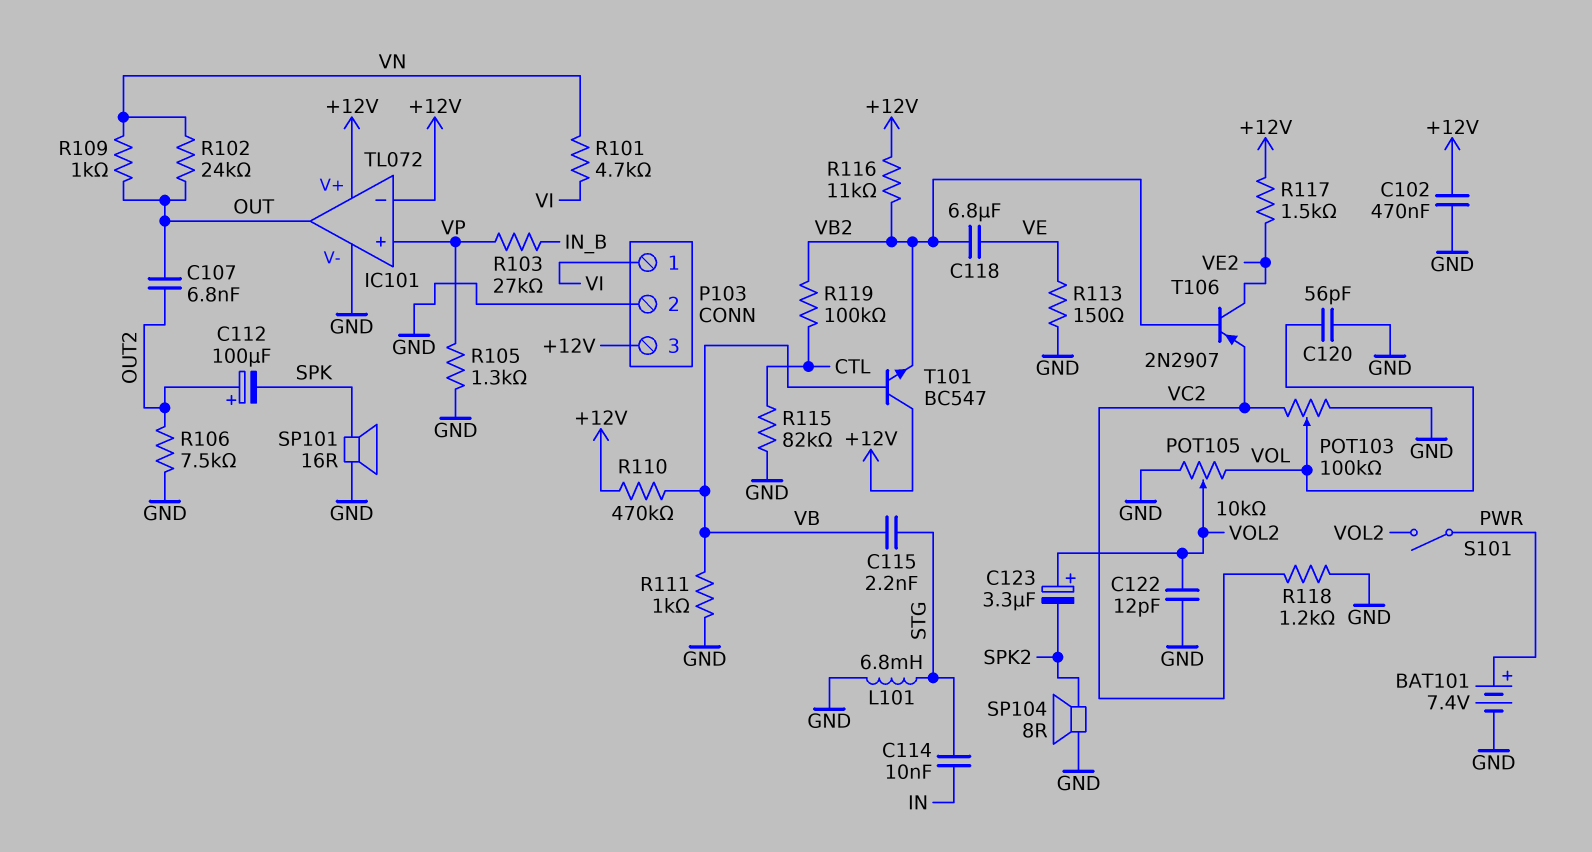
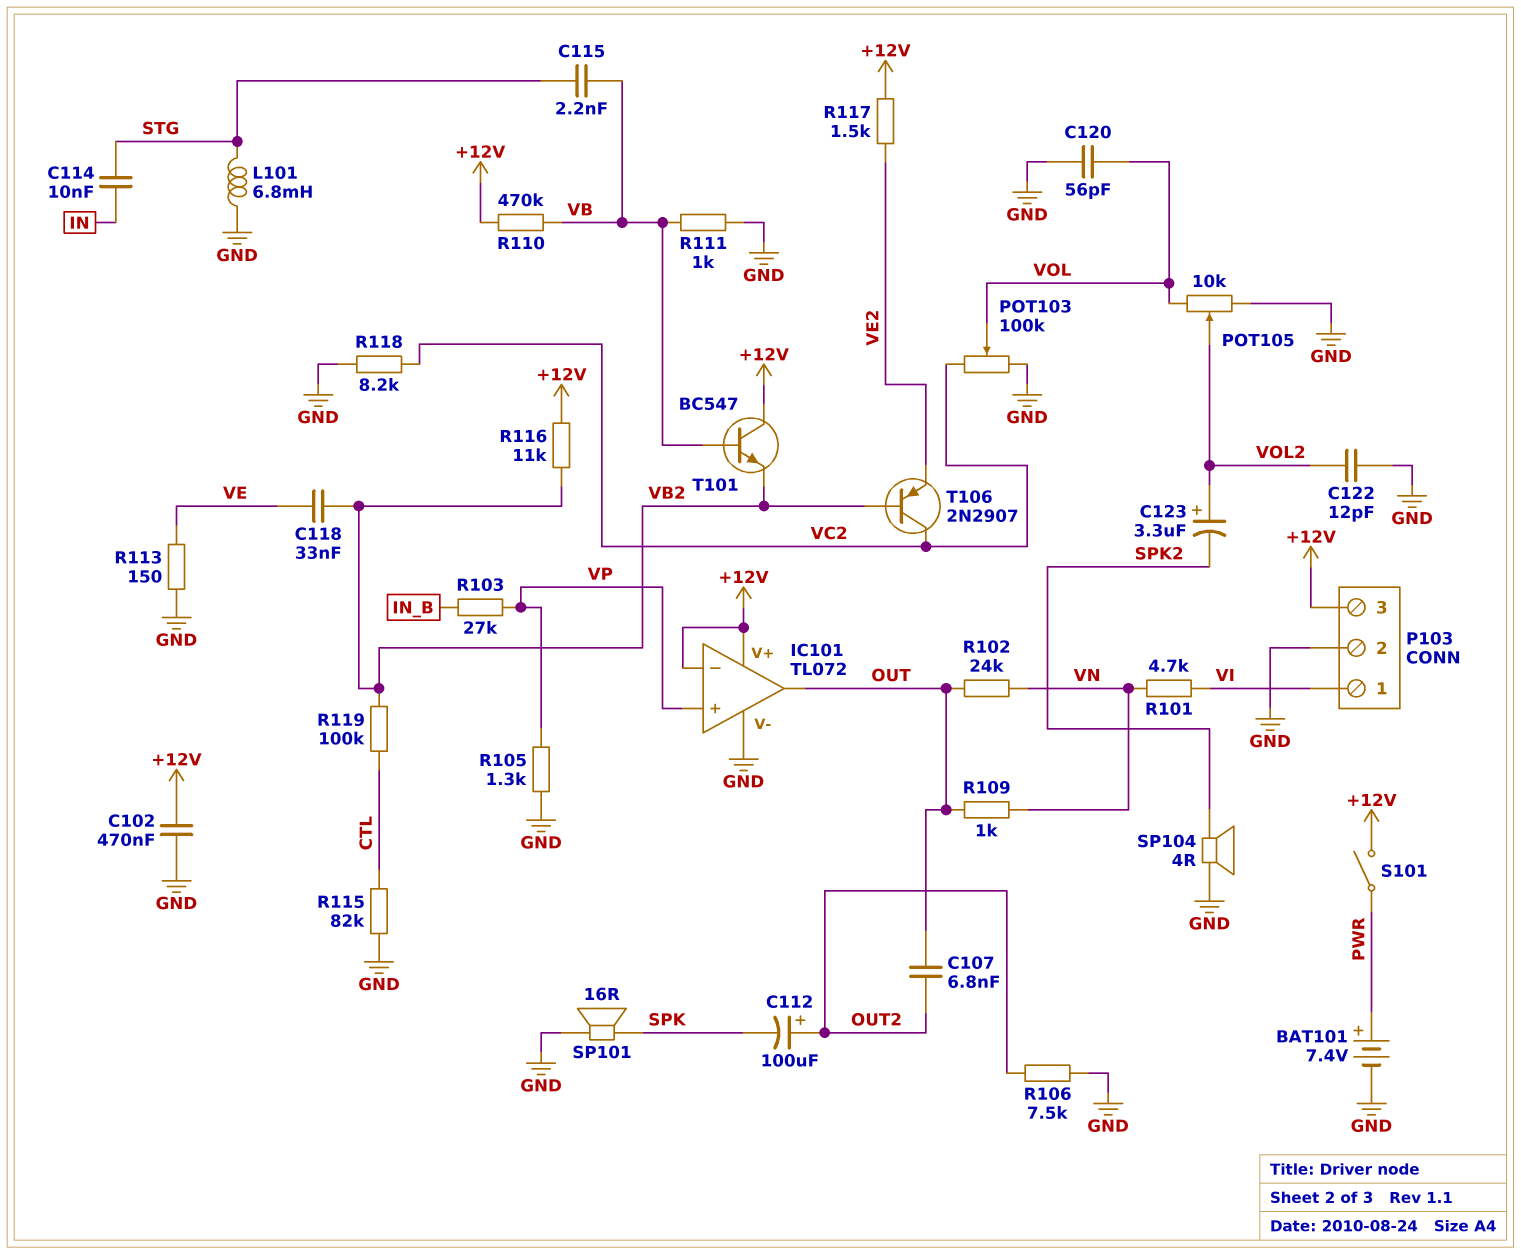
C118: 6.8uF (VB2, VE) -> 33nF (VB2, VE)
R118: 1.2k (GND, VC2) -> 8.2k (GND, VC2)
S101: switch (PWR, VOL2) -> switch (+12V, PWR)
SP104: speaker 8R (GND, SPK2) -> speaker 4R (GND, SPK2)
T106: PNP 2N2907 (B VB2, C VE2, E VC2) -> PNP 2N2907 (B VB2, C VC2, E VE2)

